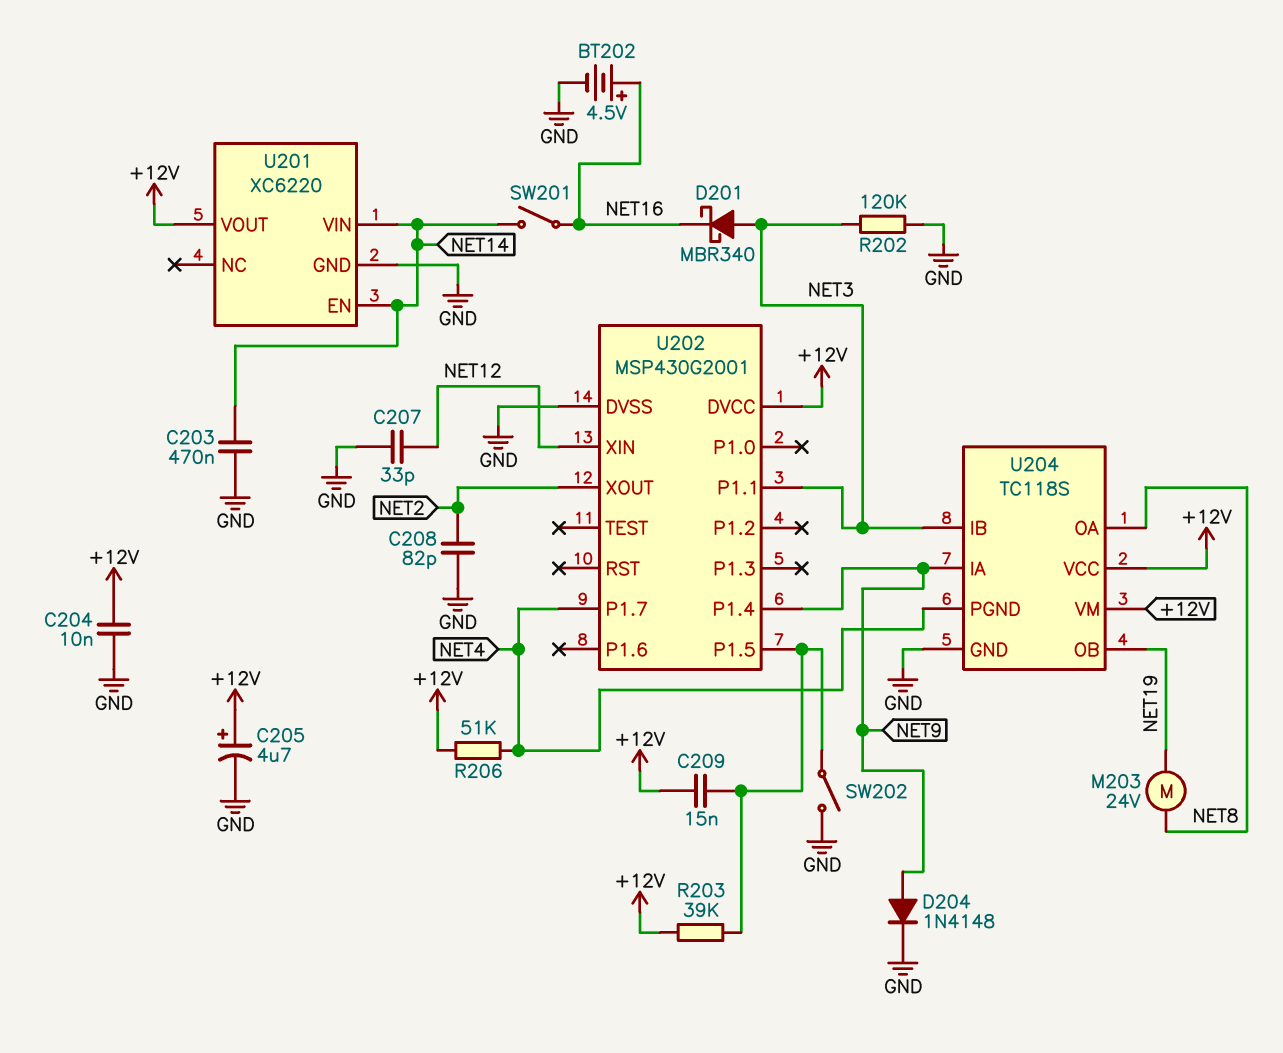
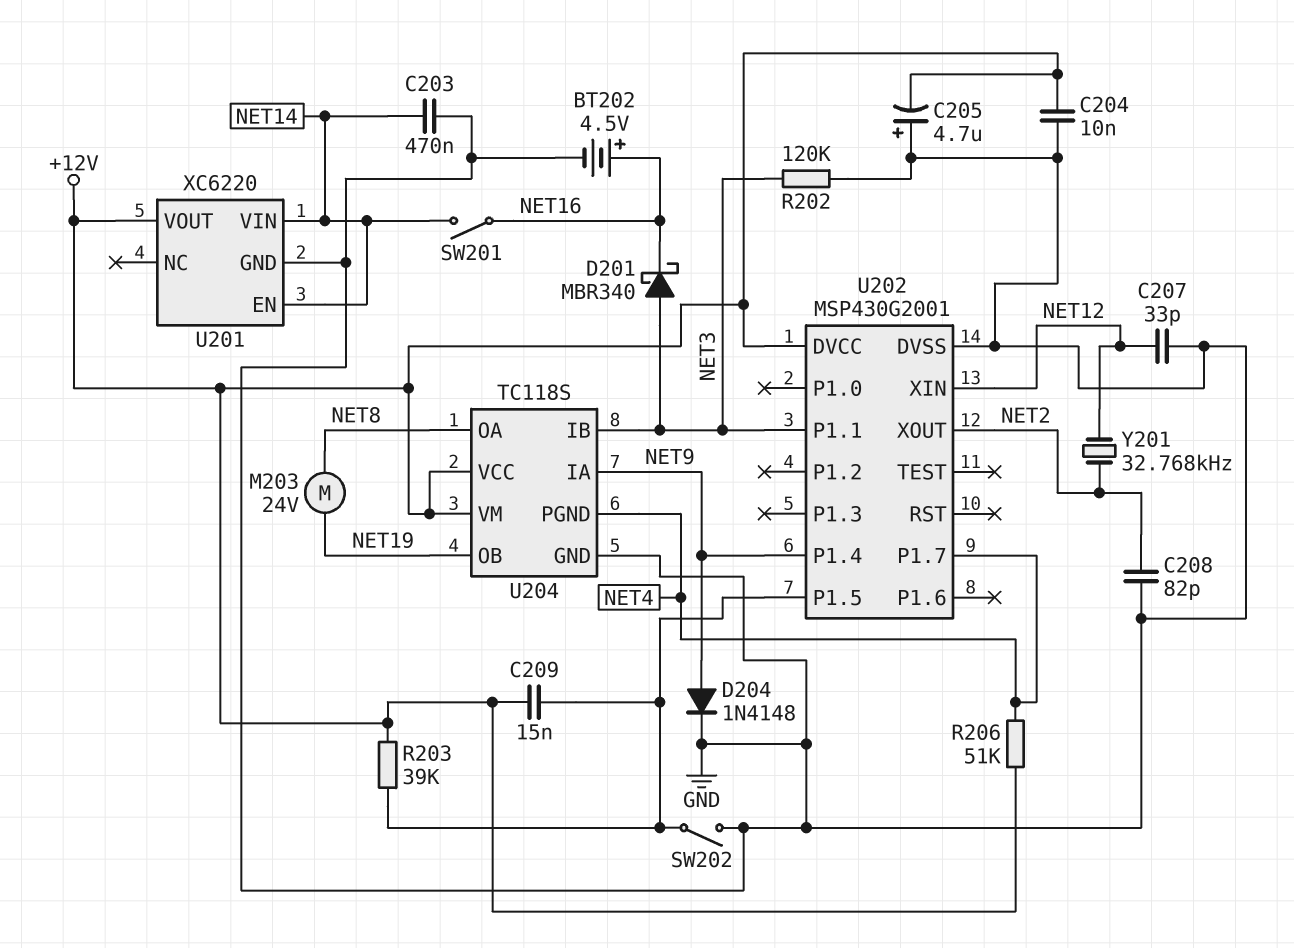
C205: 4.7uF (plus +12V, minus GND) -> 4.7uF (plus GND, minus +12V)
Y201: none -> 32.768kHz (NET2, NET12)

